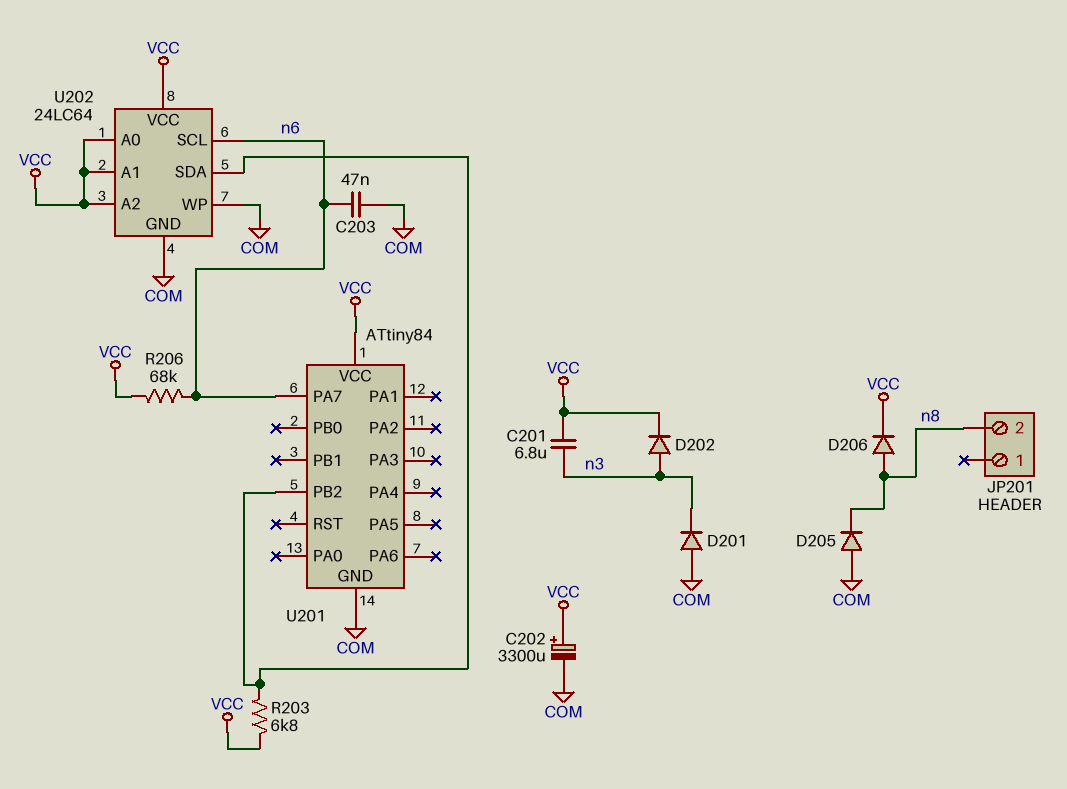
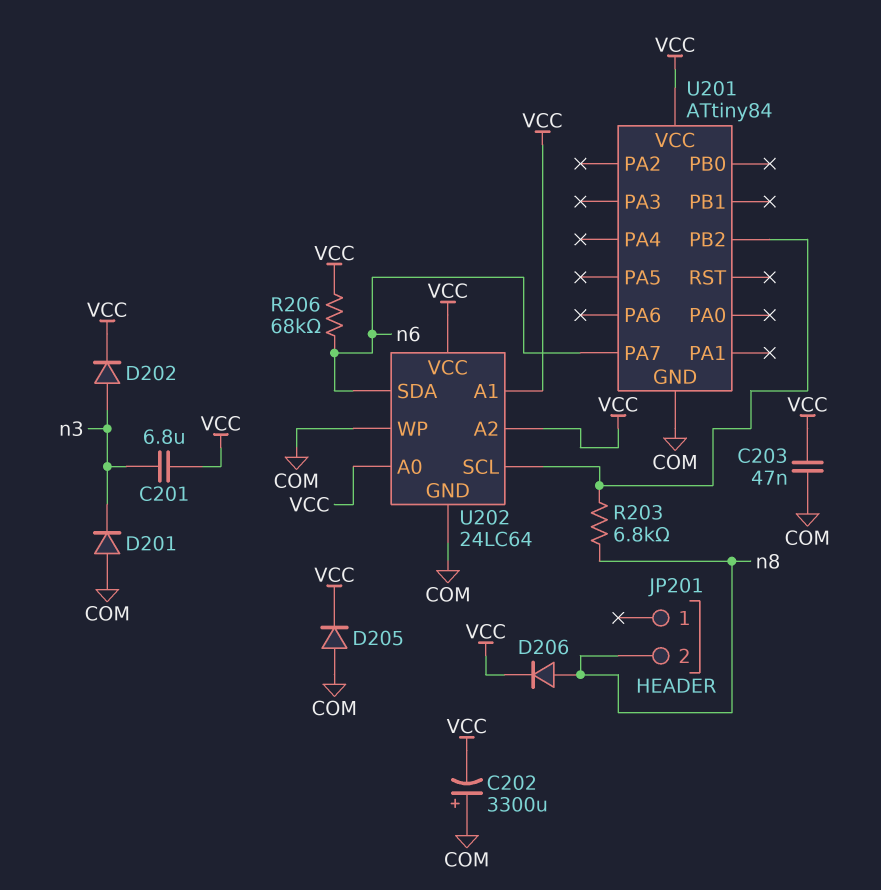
C202: 3300uF (plus VCC, minus COM) -> 3300uF (plus COM, minus VCC)
C203: 47nF (COM, n6) -> 47nF (COM, VCC)
D205: diode (A COM, K n8) -> diode (A COM, K VCC)
R203: 6.8k (U201/PB2, VCC) -> 6.8k (U201/PB2, n8)
U202 pin SCL: n6 -> U201/PB2
U202 pin SDA: U201/PB2 -> n6

